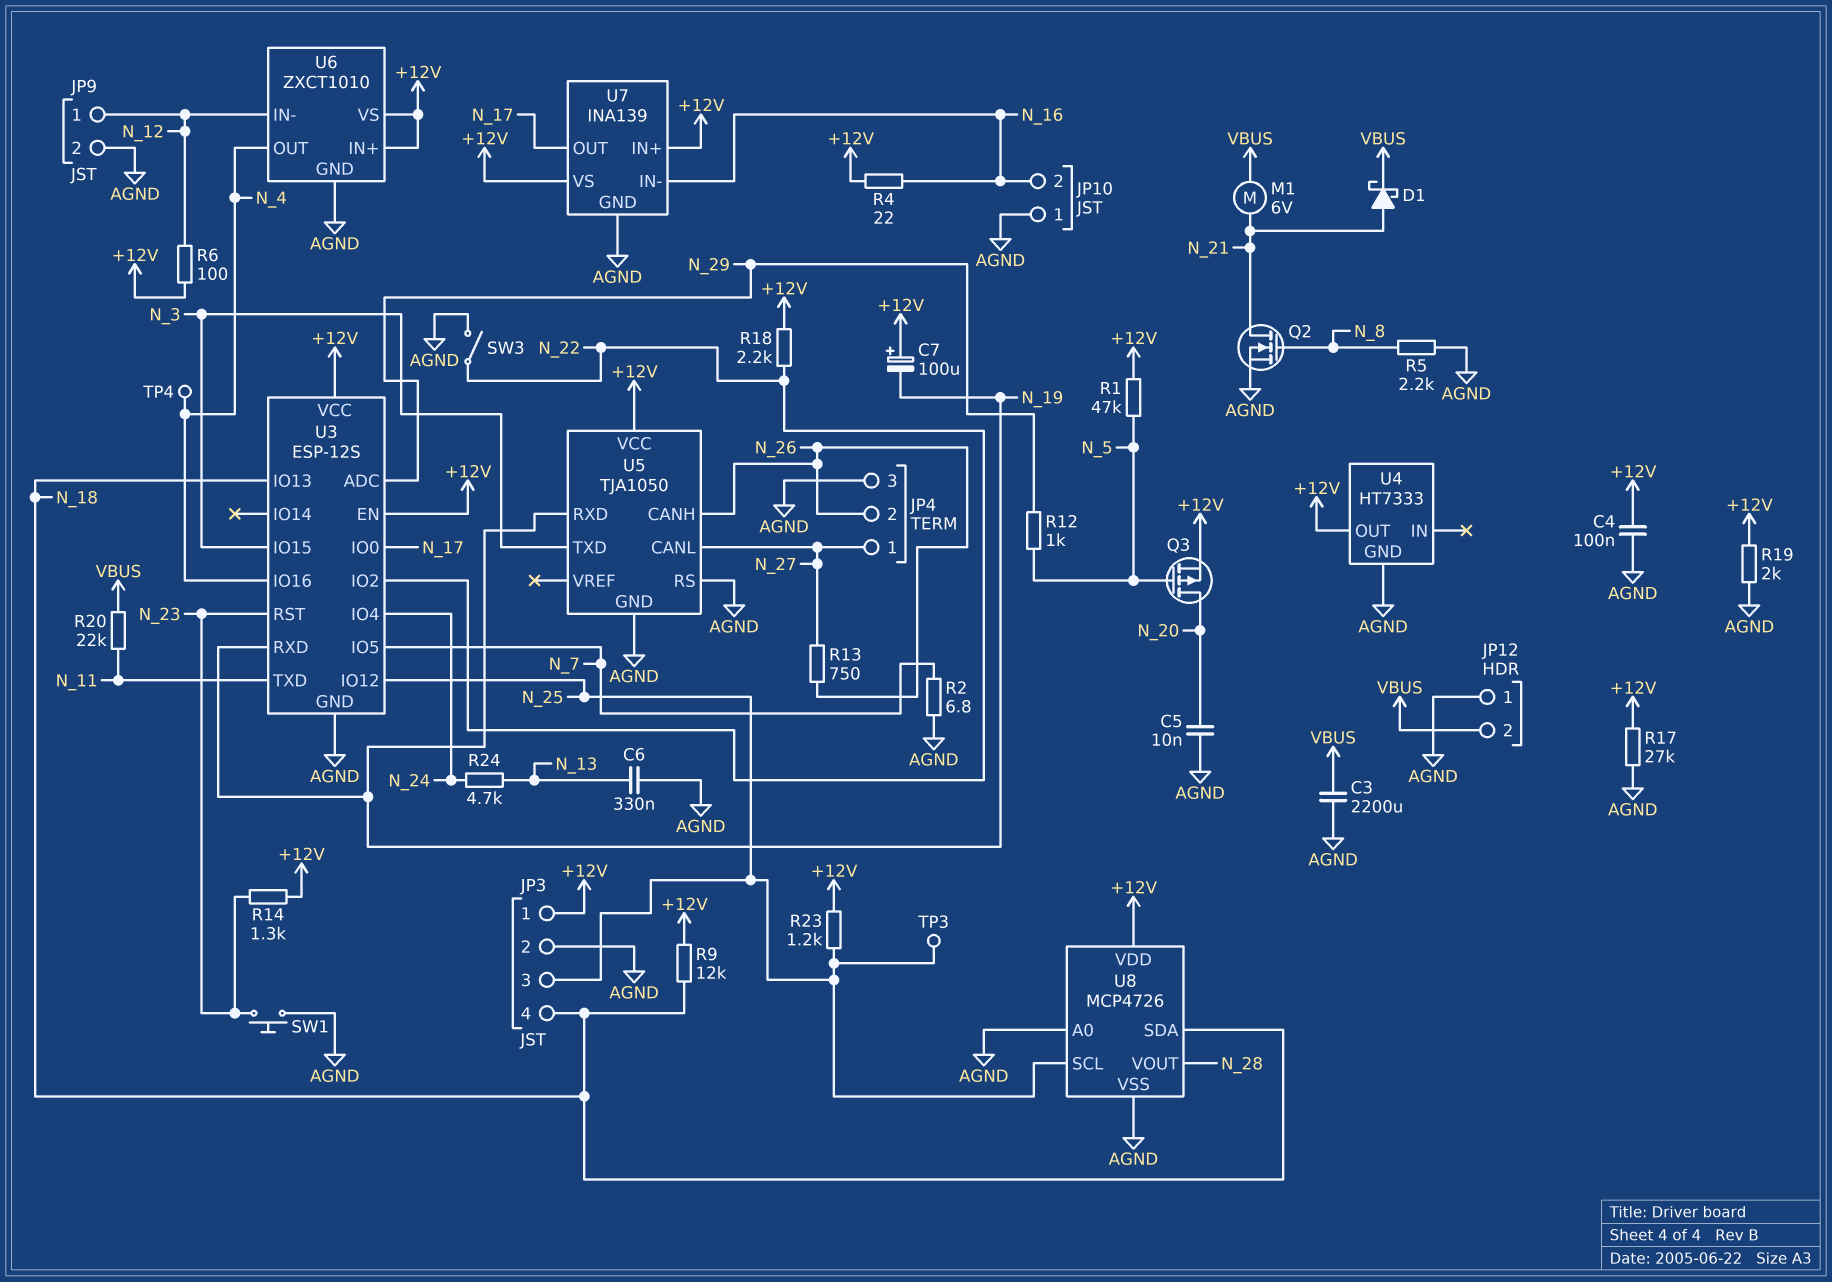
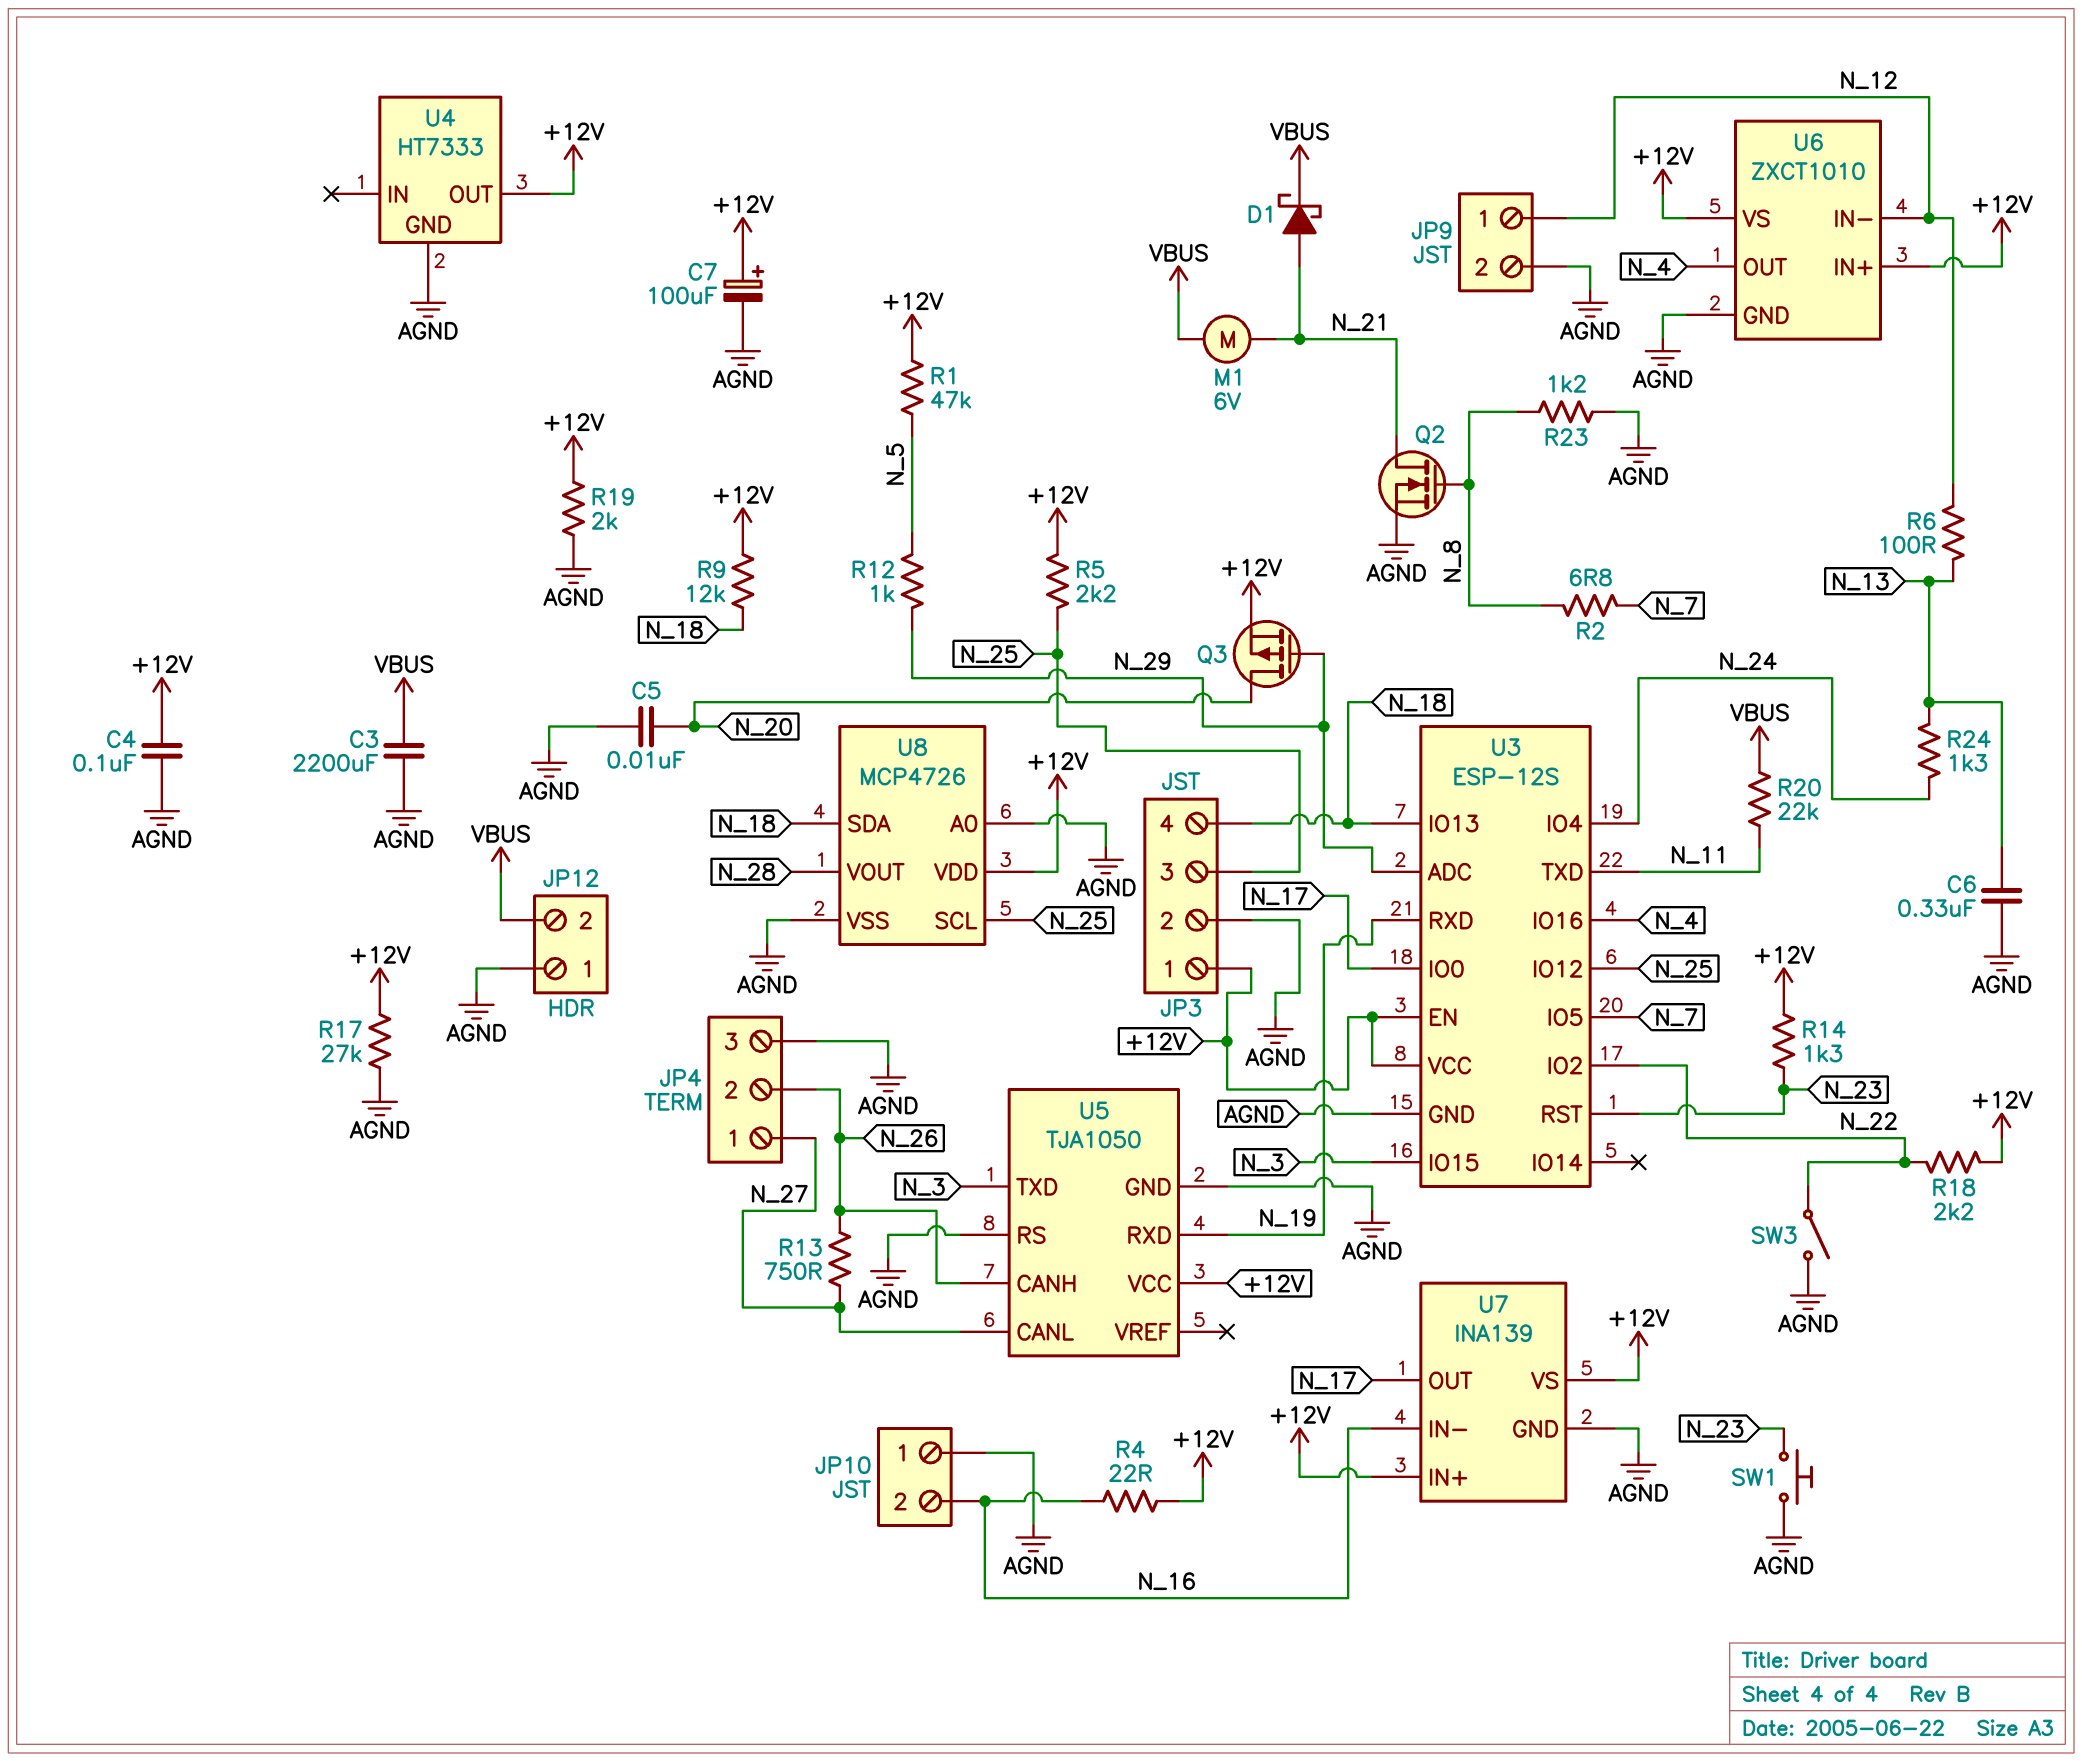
C7: 100uF (plus +12V, minus N_19) -> 100uF (plus +12V, minus AGND)
Q3: PMOS (G N_5, D N_20, S +12V) -> PMOS (G N_29, D N_20, S +12V)
R2: 6.8 (AGND, N_7) -> 6.8 (N_7, N_8)
R5: 2.2k (AGND, N_8) -> 2.2k (+12V, N_25)
R6: 100 (+12V, N_12) -> 100 (N_12, N_13)
R23: 1.2k (+12V, N_25) -> 1.2k (AGND, N_8)
R24: 4.7k (N_13, N_24) -> 1.3k (N_13, N_24)
TP3: test point (N_25) -> none
TP4: test point (N_4) -> none

